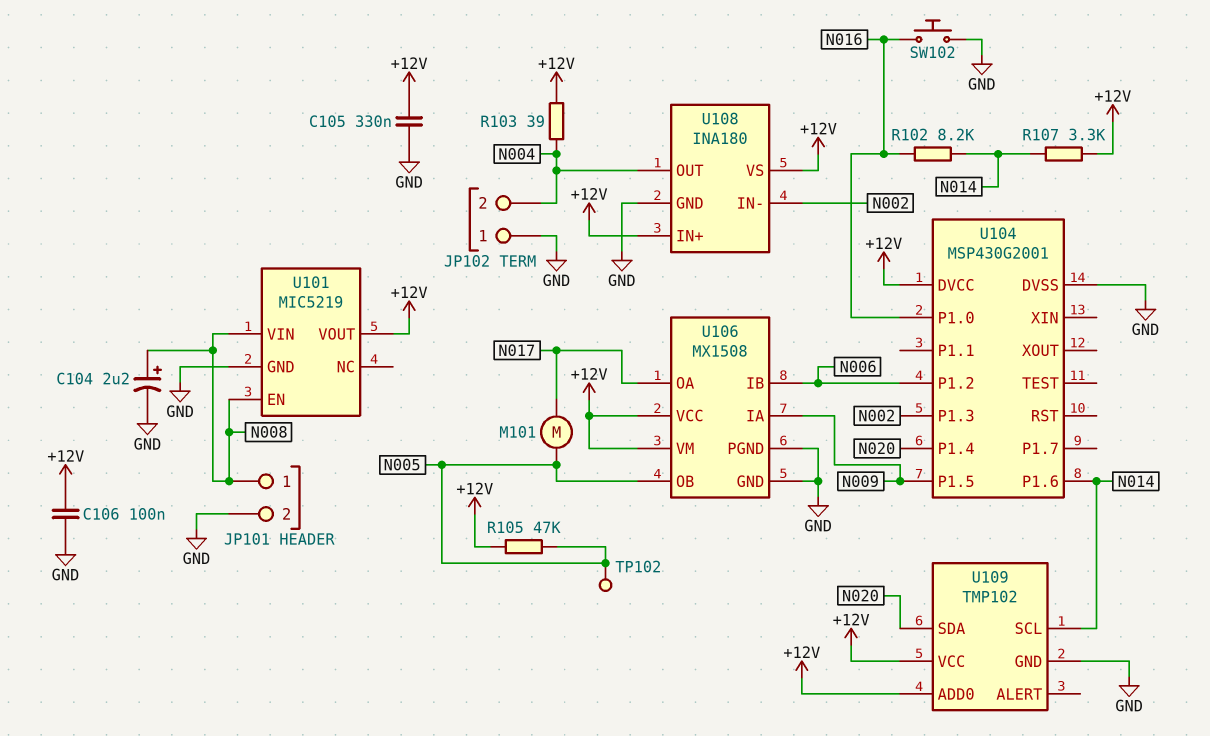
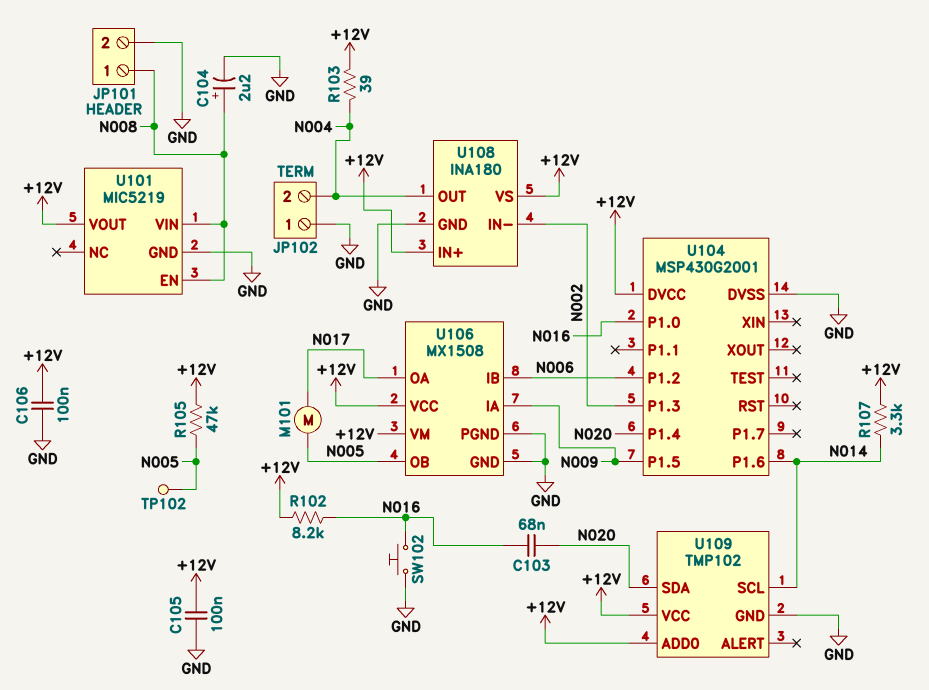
C103: none -> 68nF (N016, N020)
C105: 330nF (+12V, GND) -> 100nF (+12V, GND)
R102: 8.2k (N014, N016) -> 8.2k (+12V, N016)

